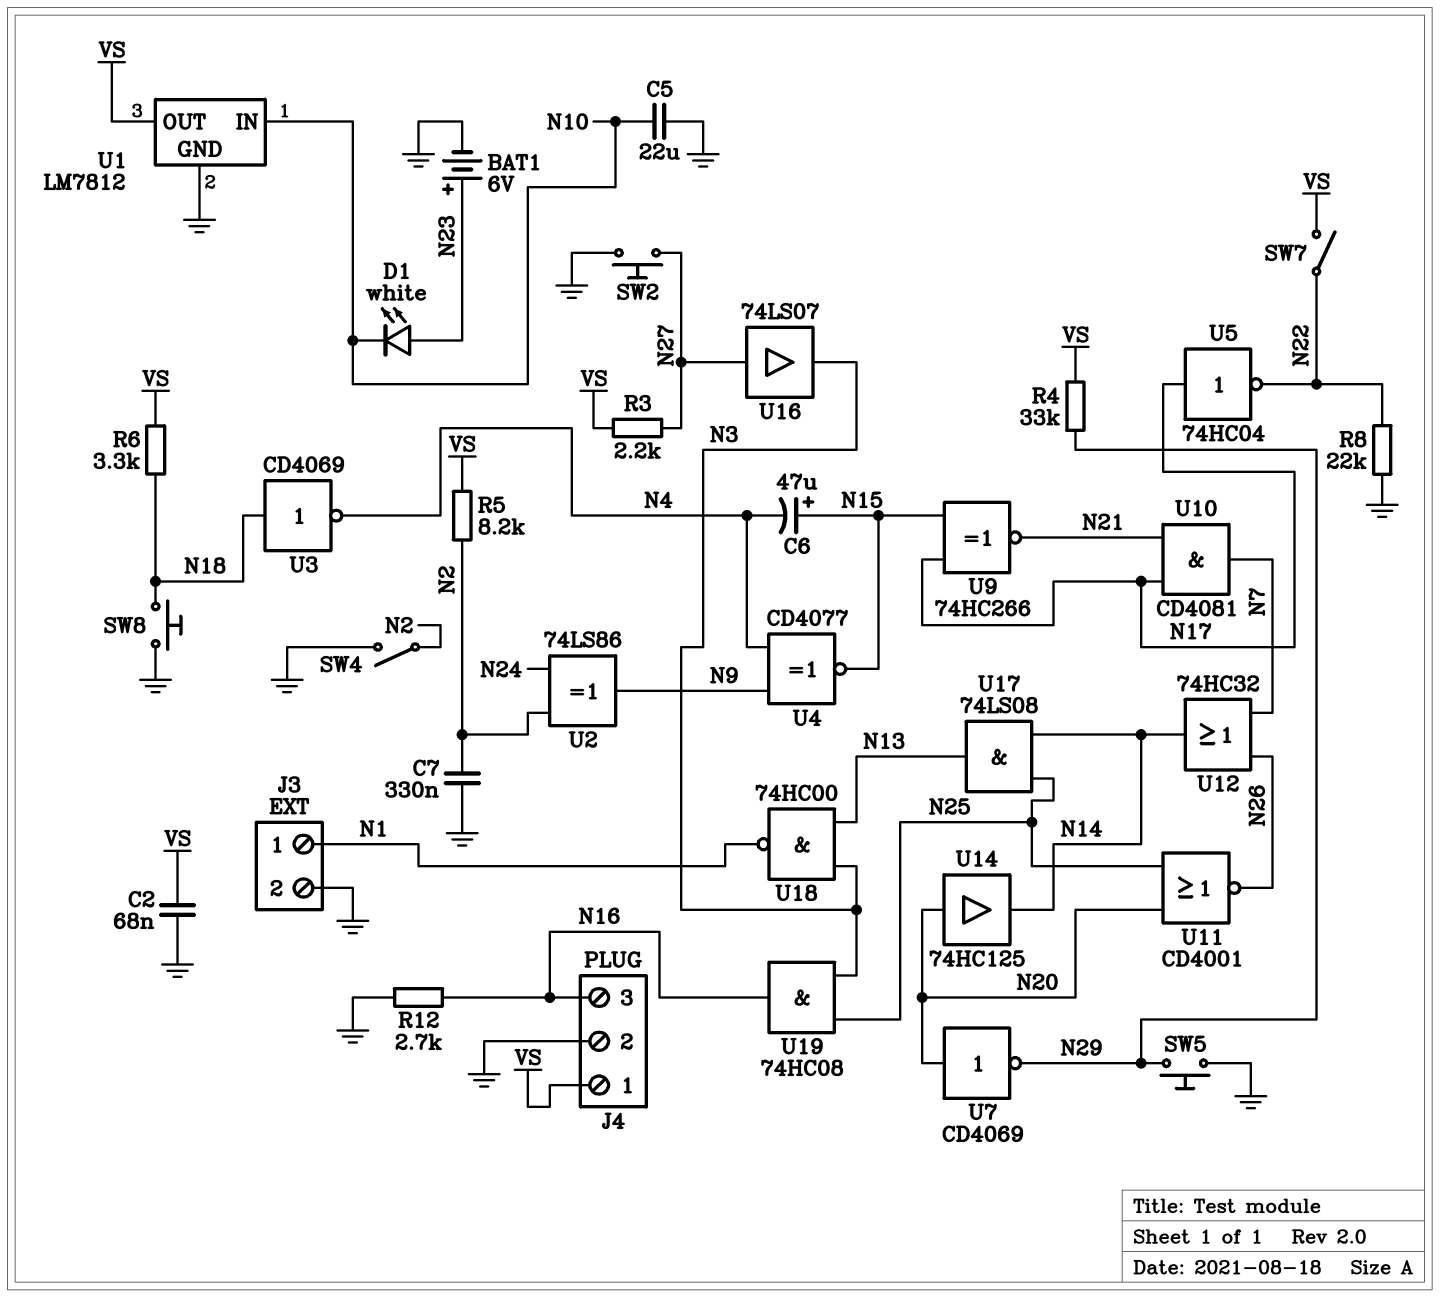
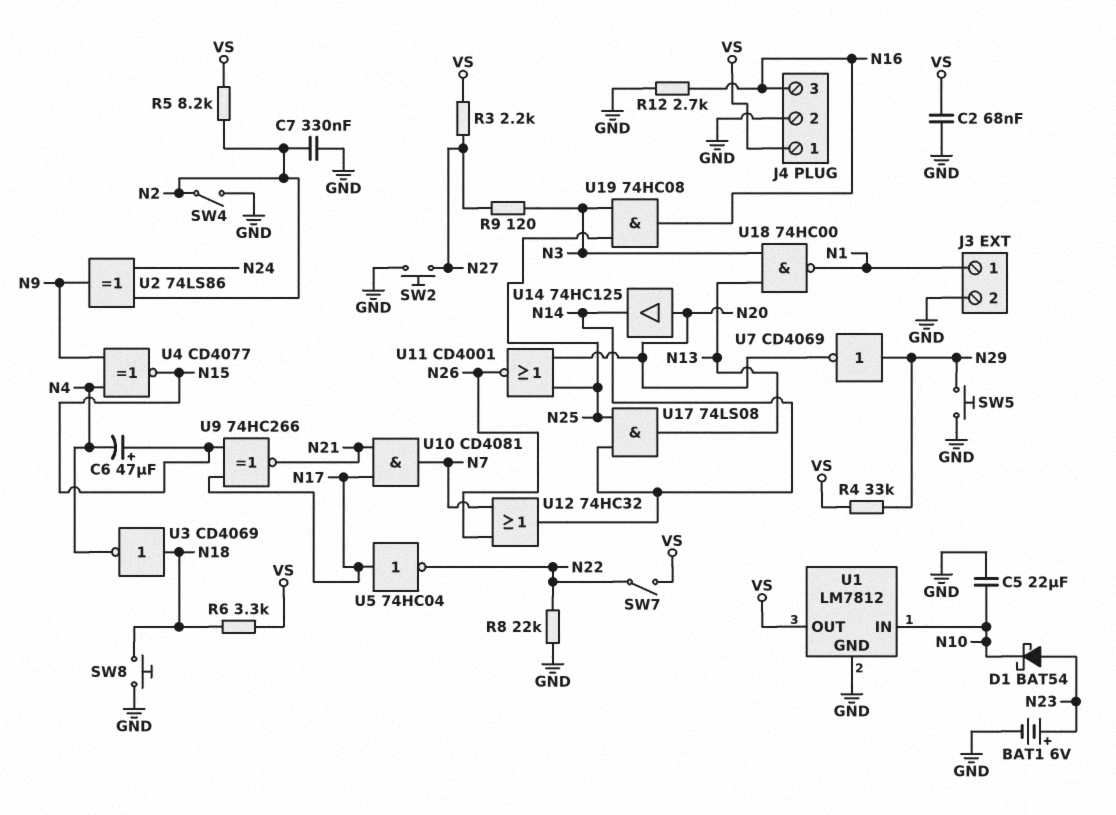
D1: LED white (A N23, K N10) -> schottky BAT54 (A N23, K N10)
R9: none -> 120 (N3, N27)
U7: NOT CD4069 (in N20, out N29) -> NOT CD4069 (in N29, out N20)
U16: buffer 74LS07 (in N27, out N3) -> none

